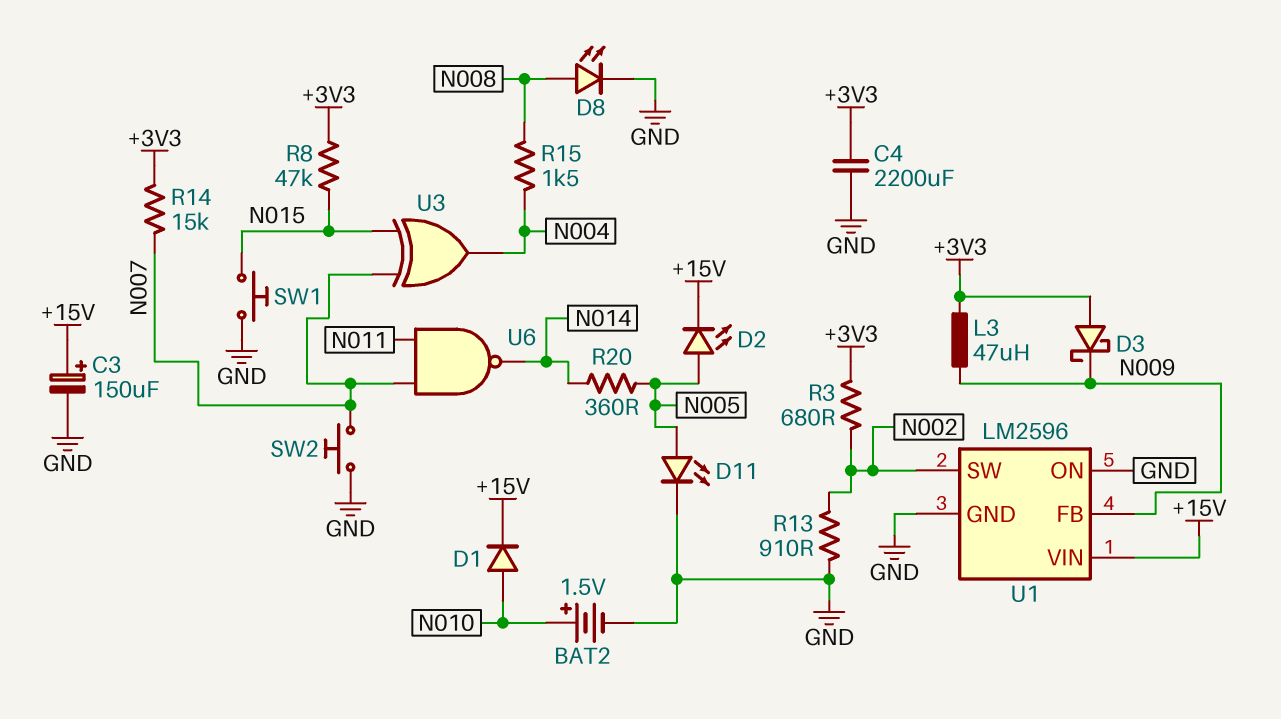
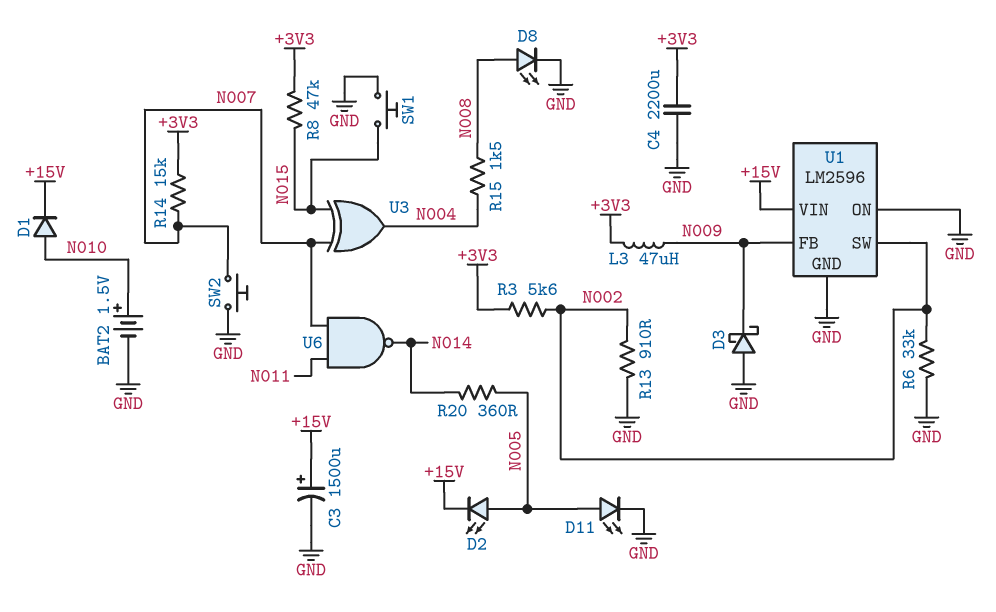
C3: 150uF (plus +15V, minus GND) -> 1500uF (plus +15V, minus GND)
D3: schottky (A +3V3, K N009) -> schottky (A GND, K N009)
R3: 680 (+3V3, N002) -> 5.6k (+3V3, N002)
R6: none -> 33k (GND, N002)

